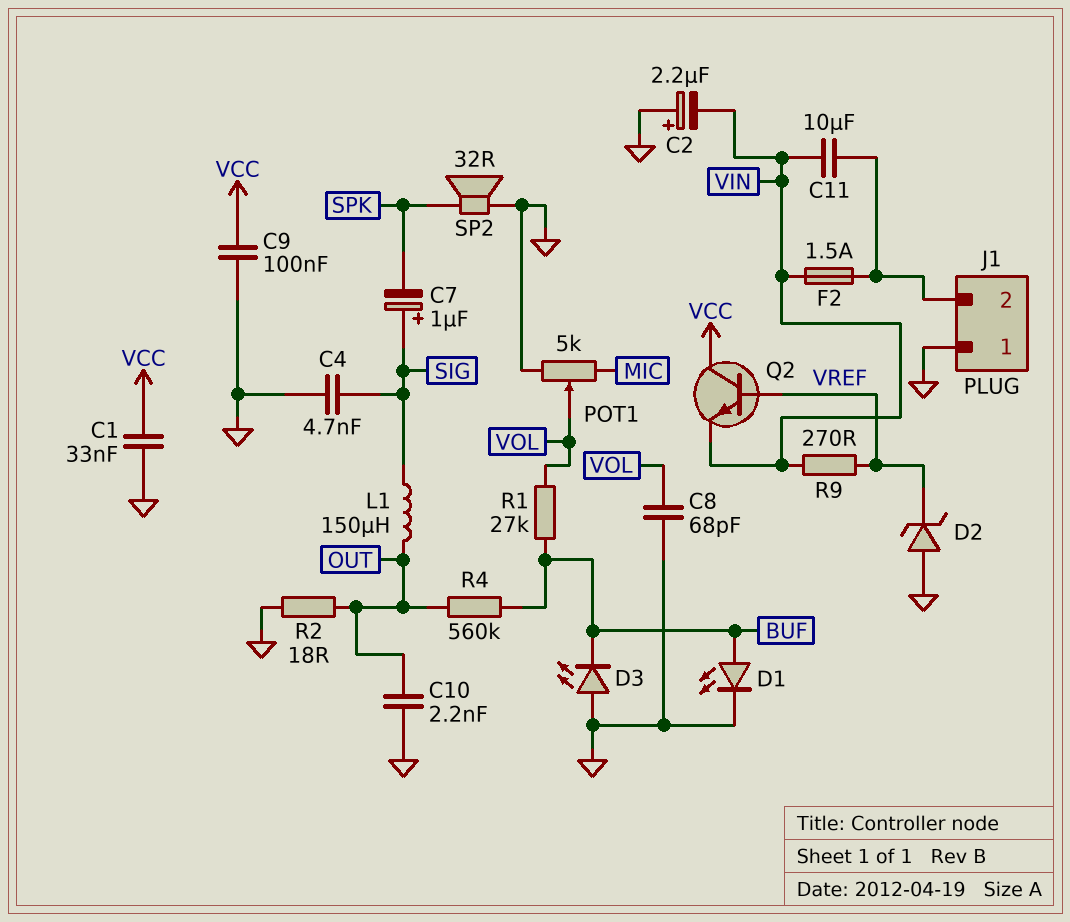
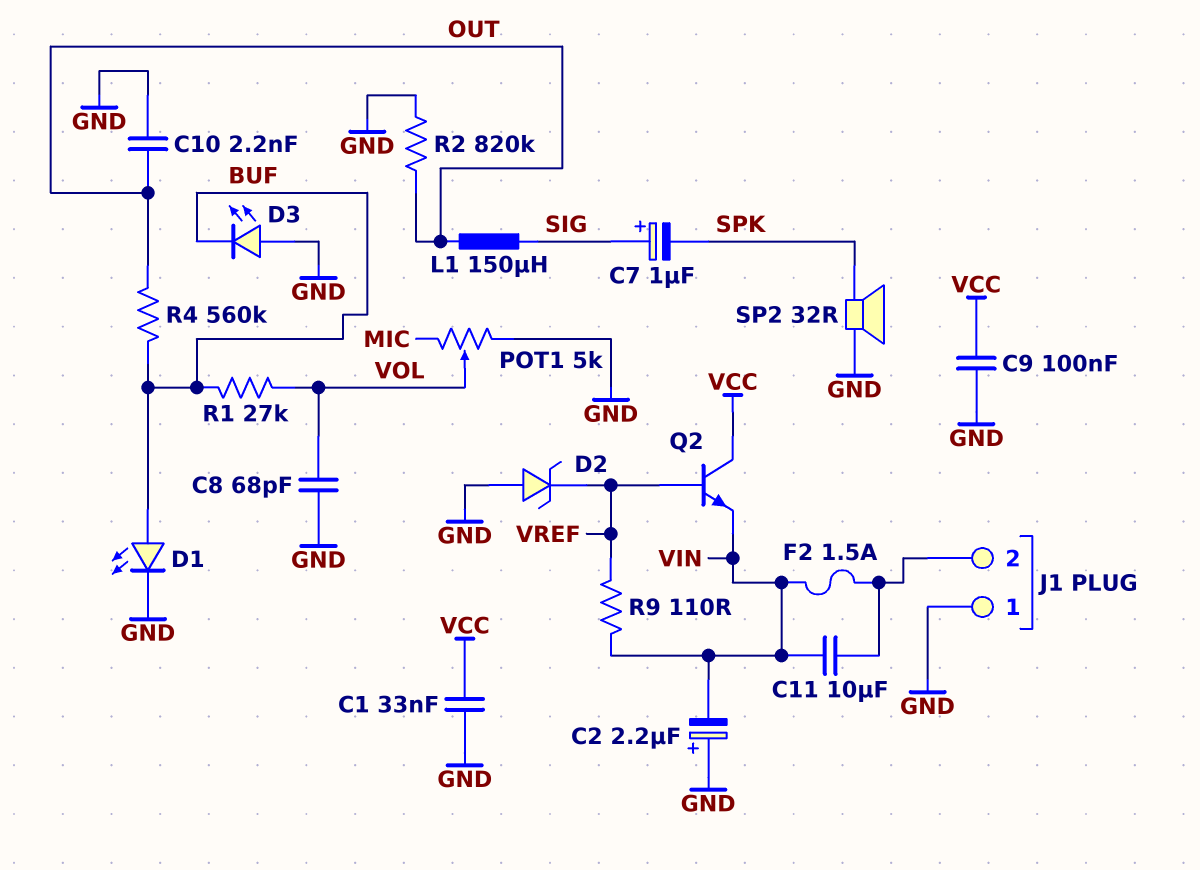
C4: 4.7nF (GND, SIG) -> none
R2: 18 (GND, OUT) -> 820k (GND, OUT)
R9: 270 (VIN, VREF) -> 110 (VIN, VREF)

